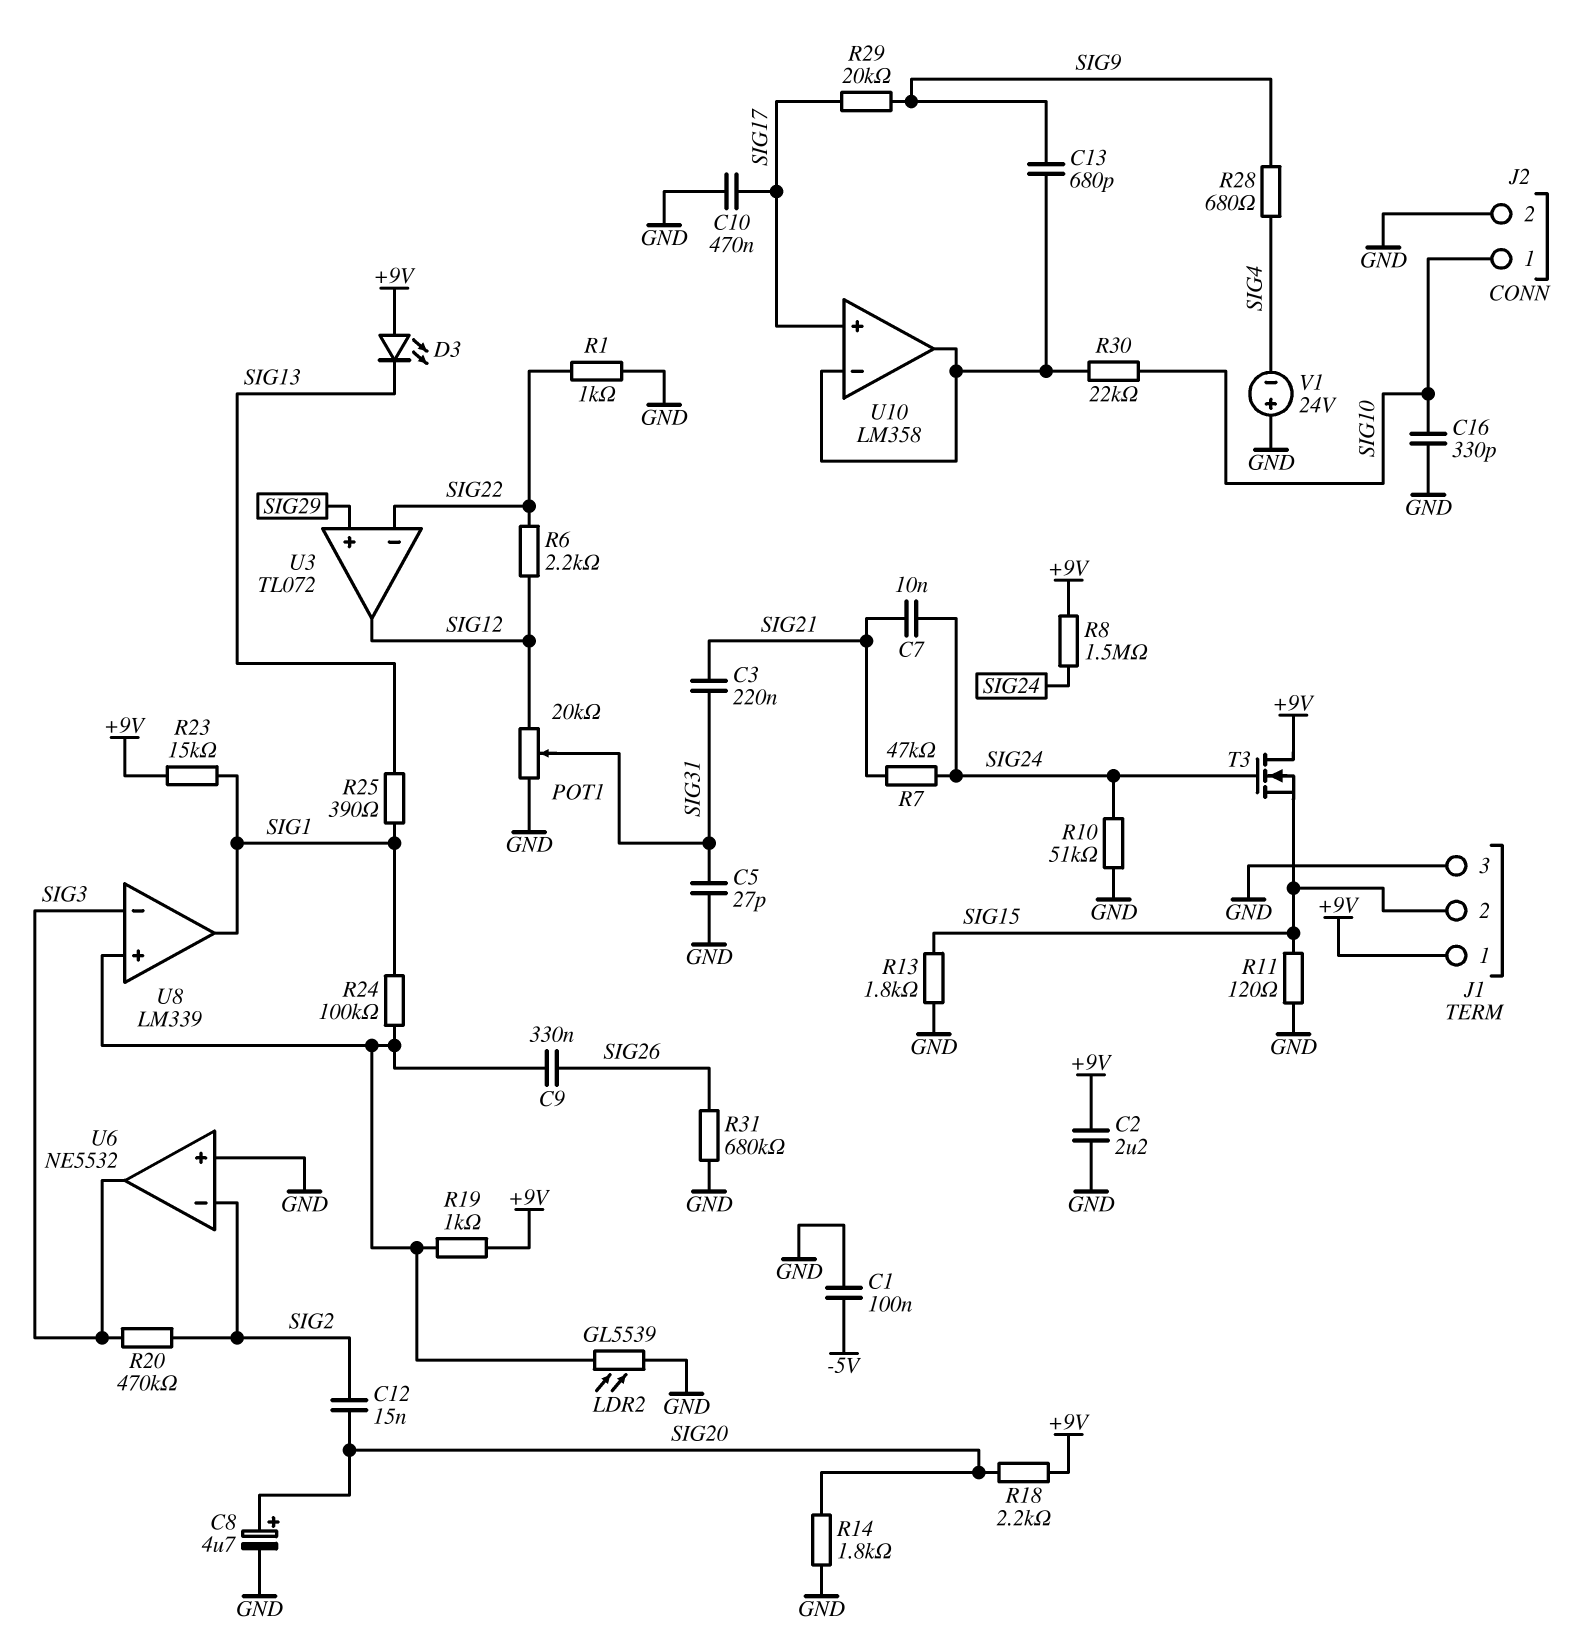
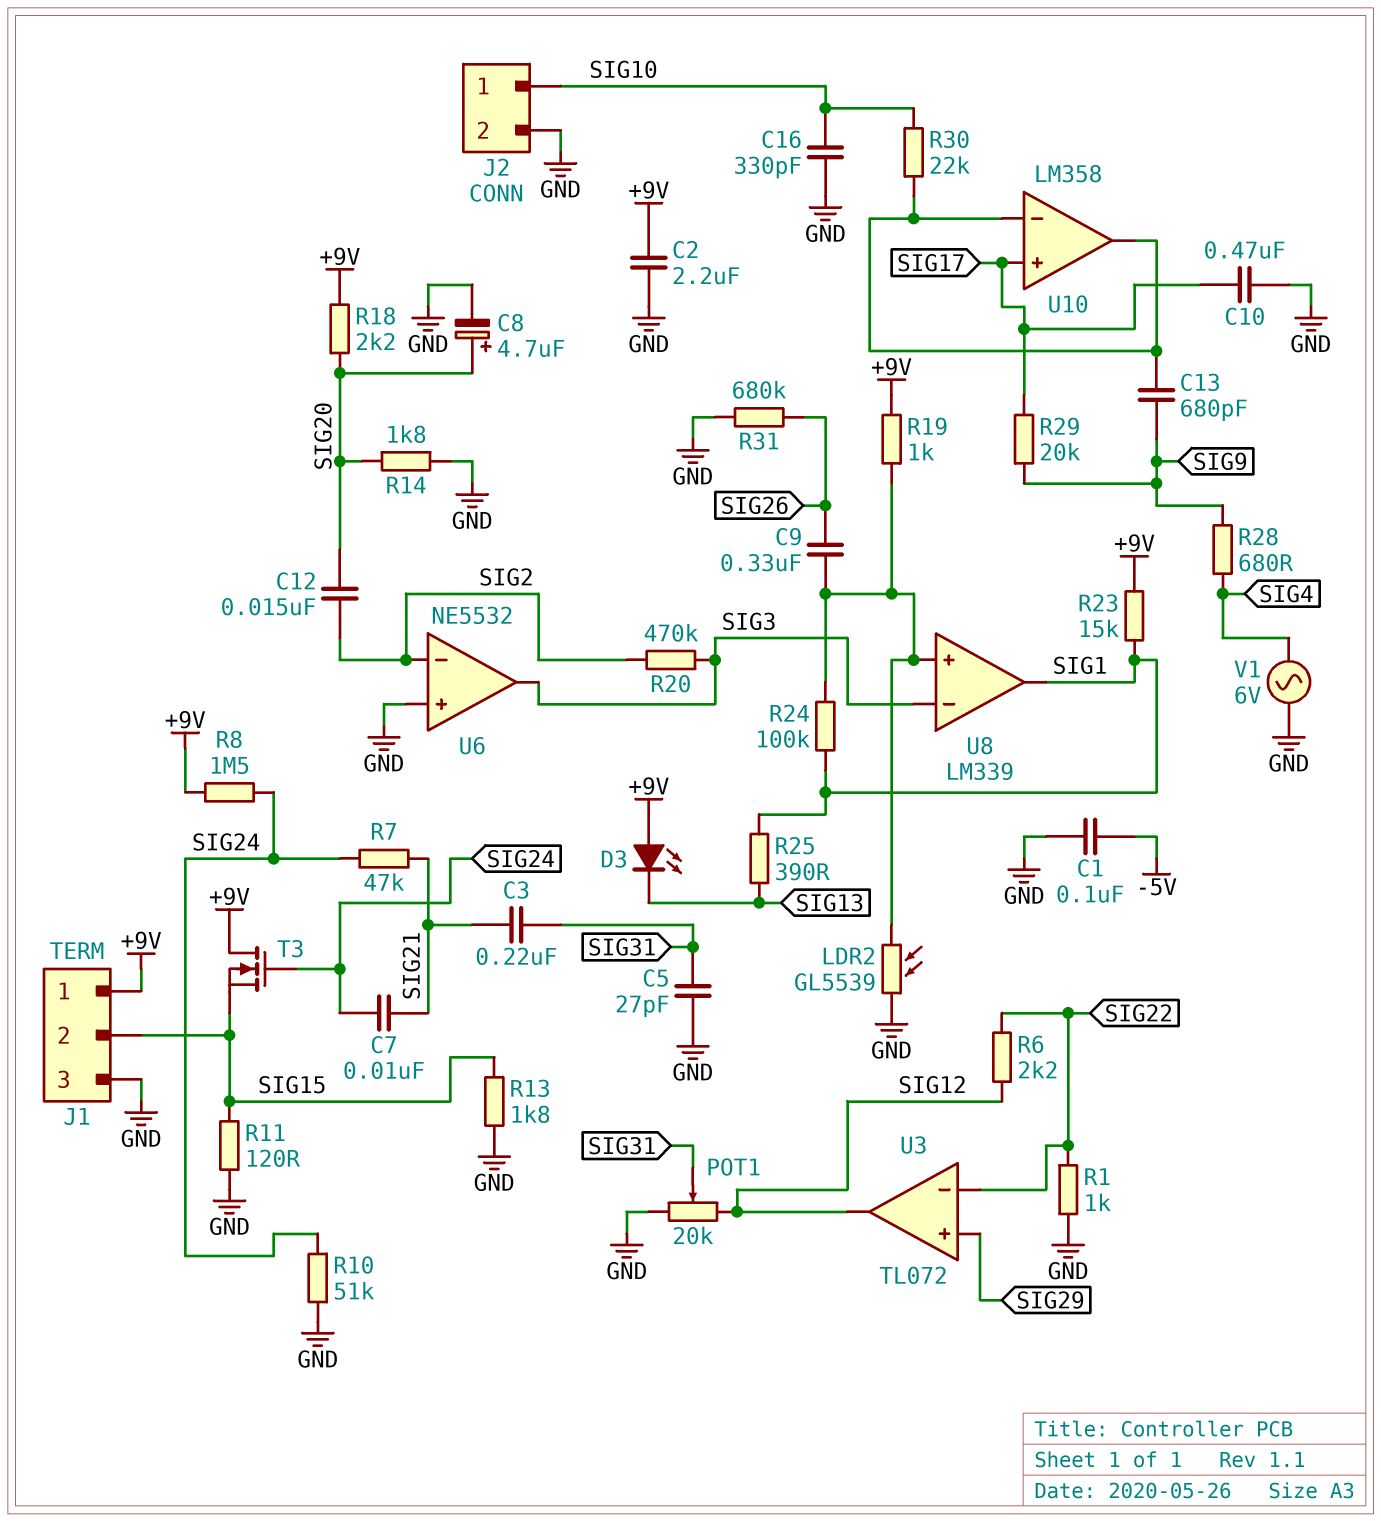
V1: 24V (plus GND, minus SIG4) -> AC 6V (GND, SIG4)

